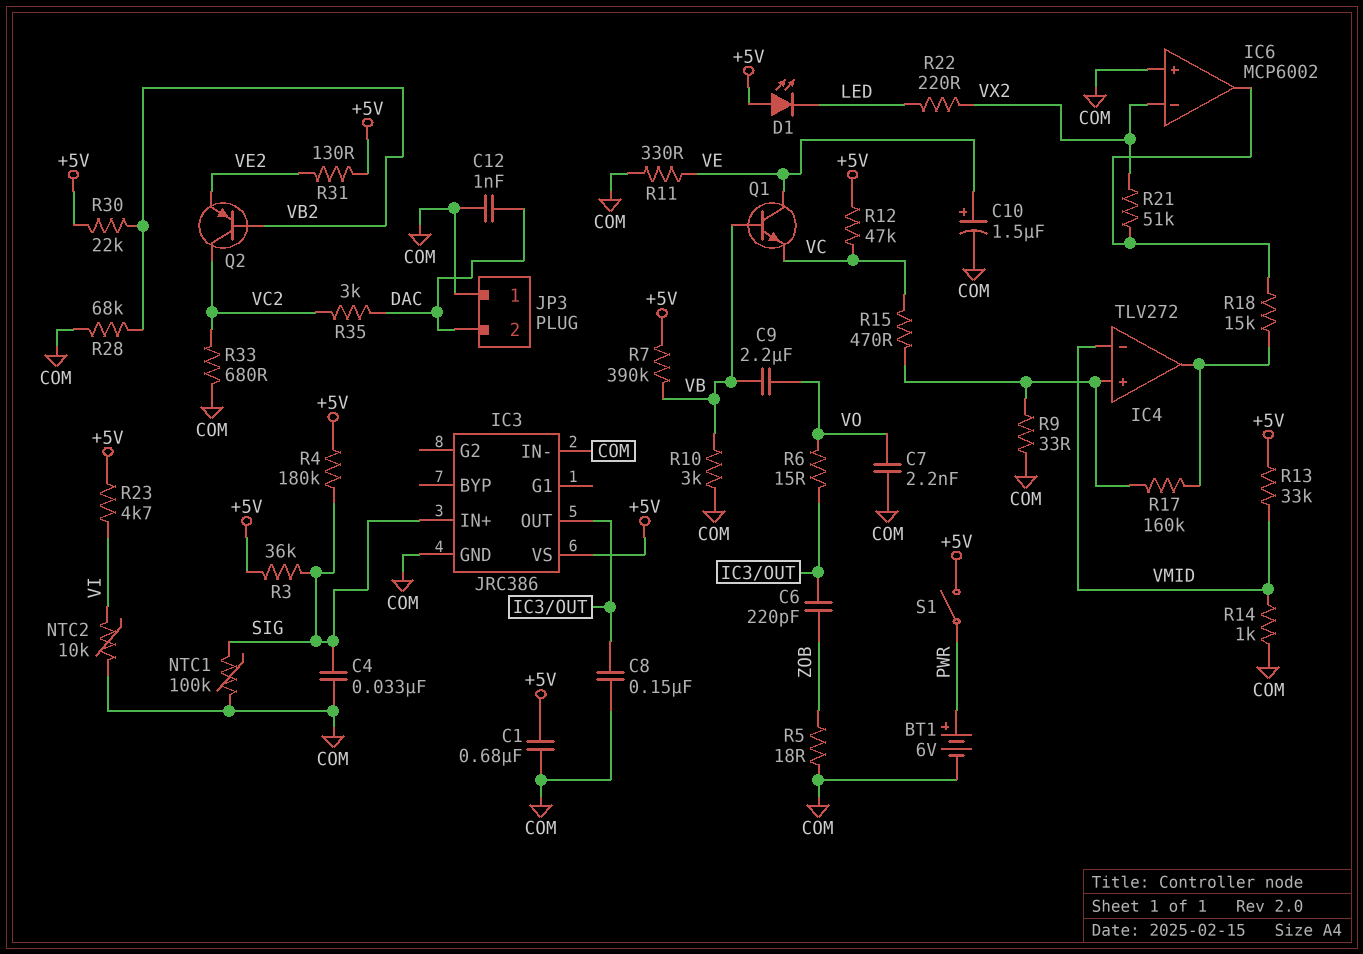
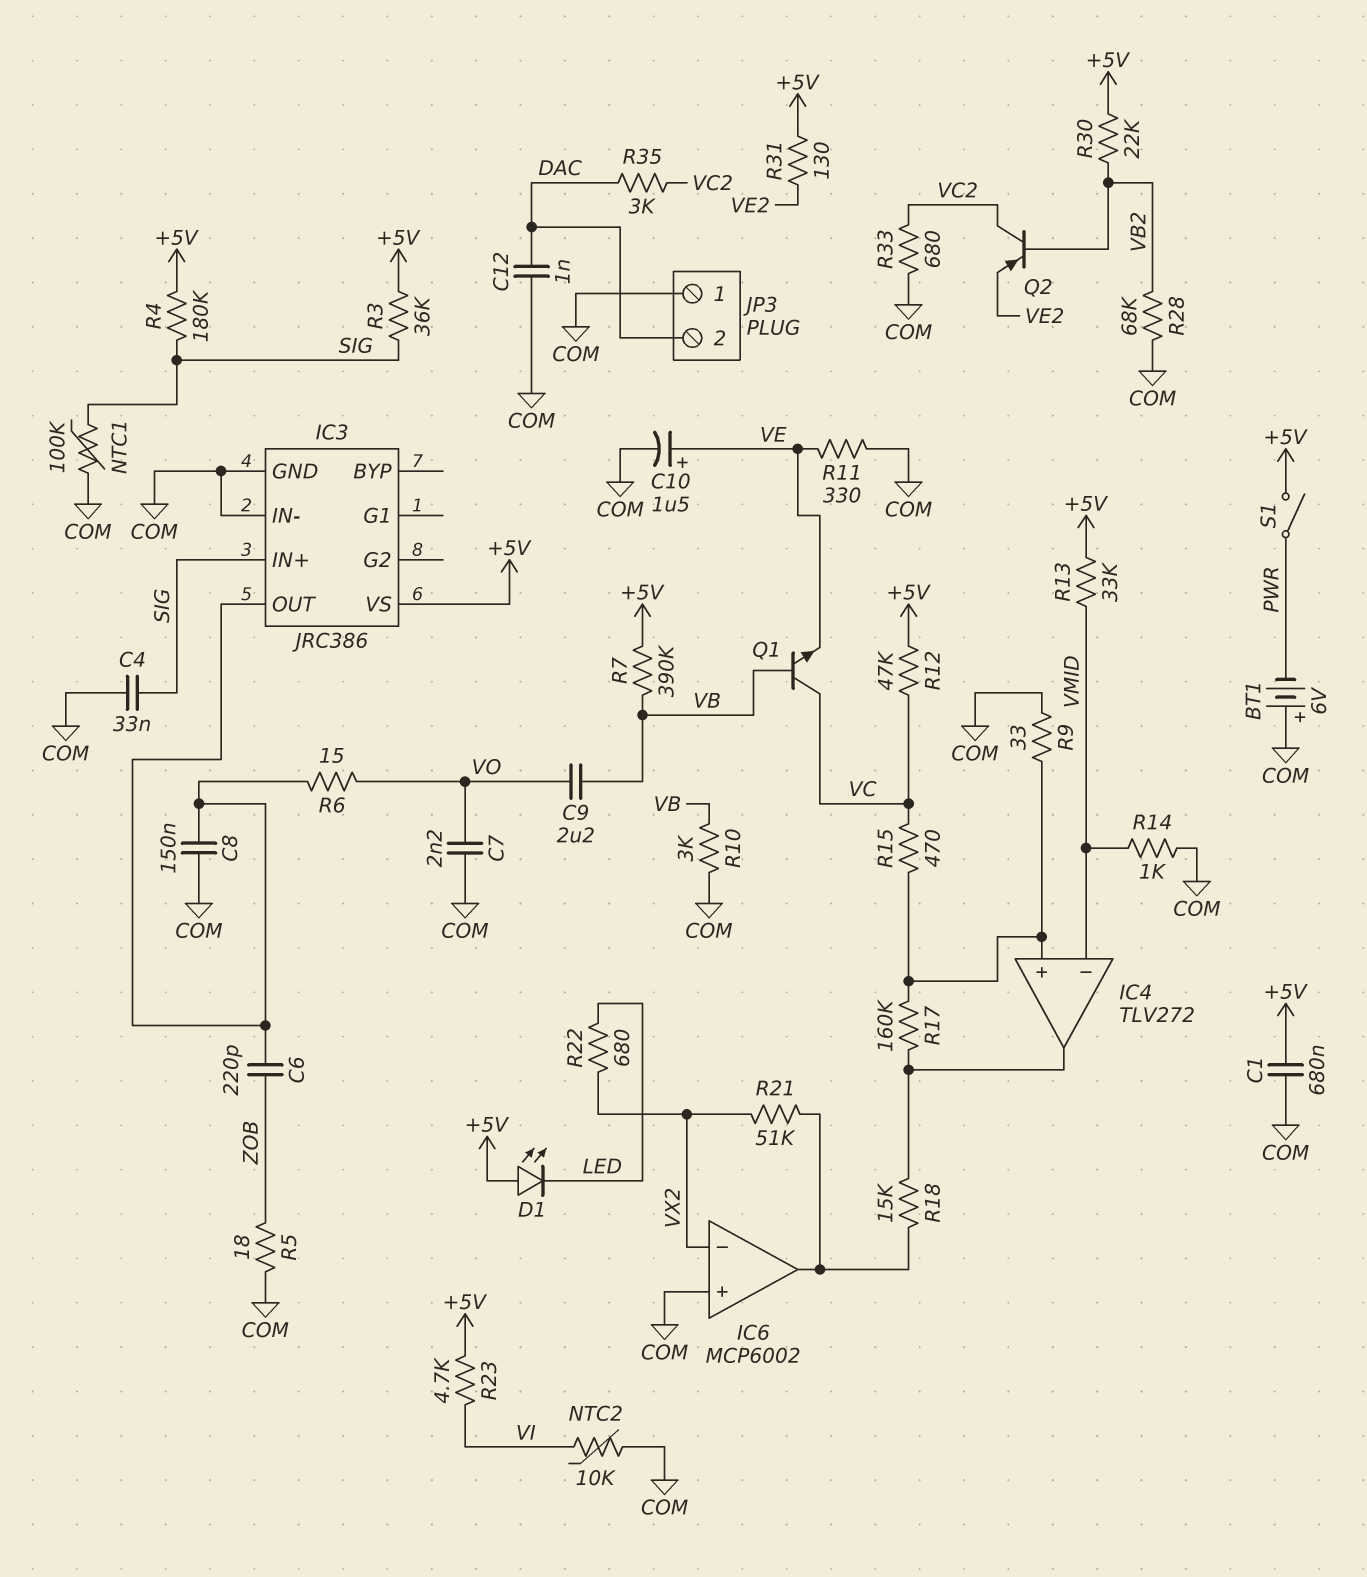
BT1: 6V (plus PWR, minus COM) -> 6V (plus COM, minus PWR)
Q1: NPN (B VB, C VE, E VC) -> NPN (B VB, C VC, E VE)
R22: 220 (LED, VX2) -> 680 (LED, VX2)

